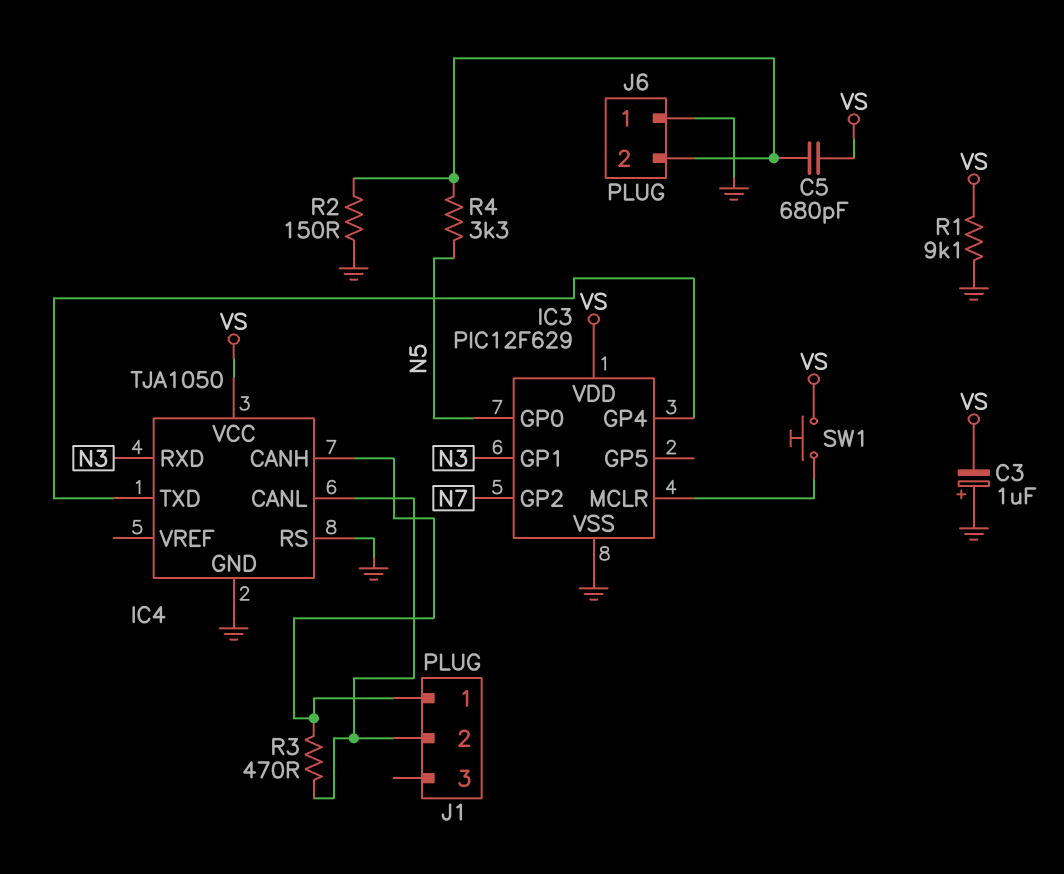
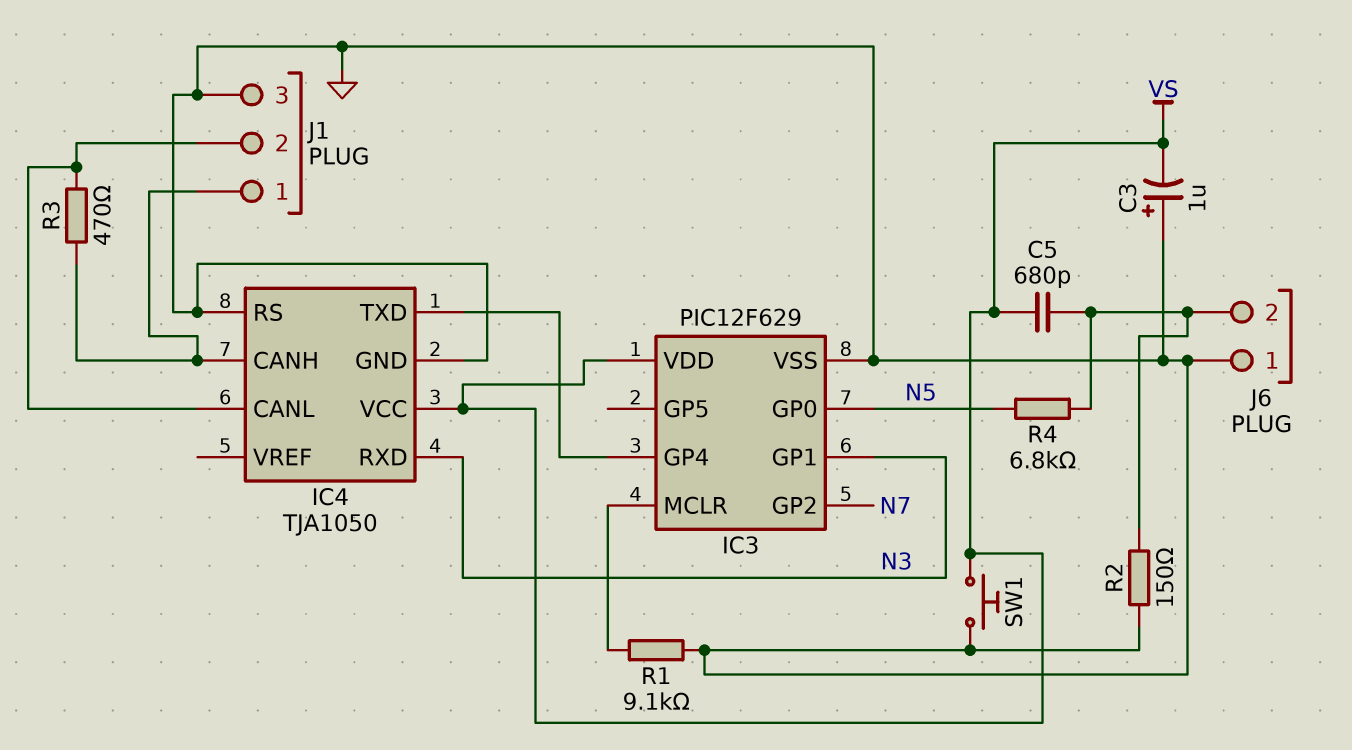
J1 pin 3: none -> GND
R1: 9.1k (GND, VS) -> 9.1k (GND, IC3/MCLR)
R4: 3.3k (J6/2, N5) -> 6.8k (J6/2, N5)
SW1: button (IC3/MCLR, VS) -> button (GND, VS)

